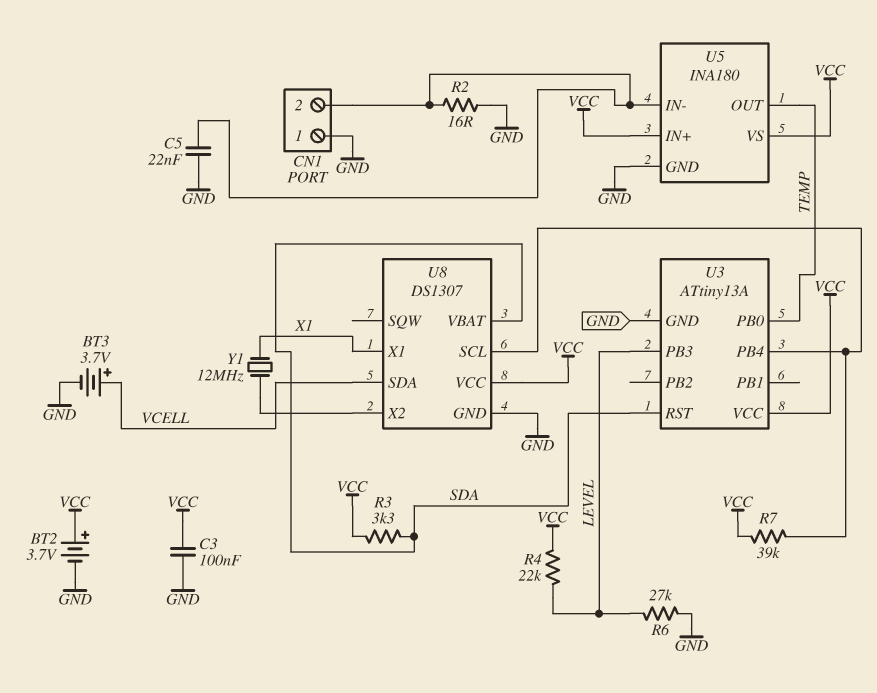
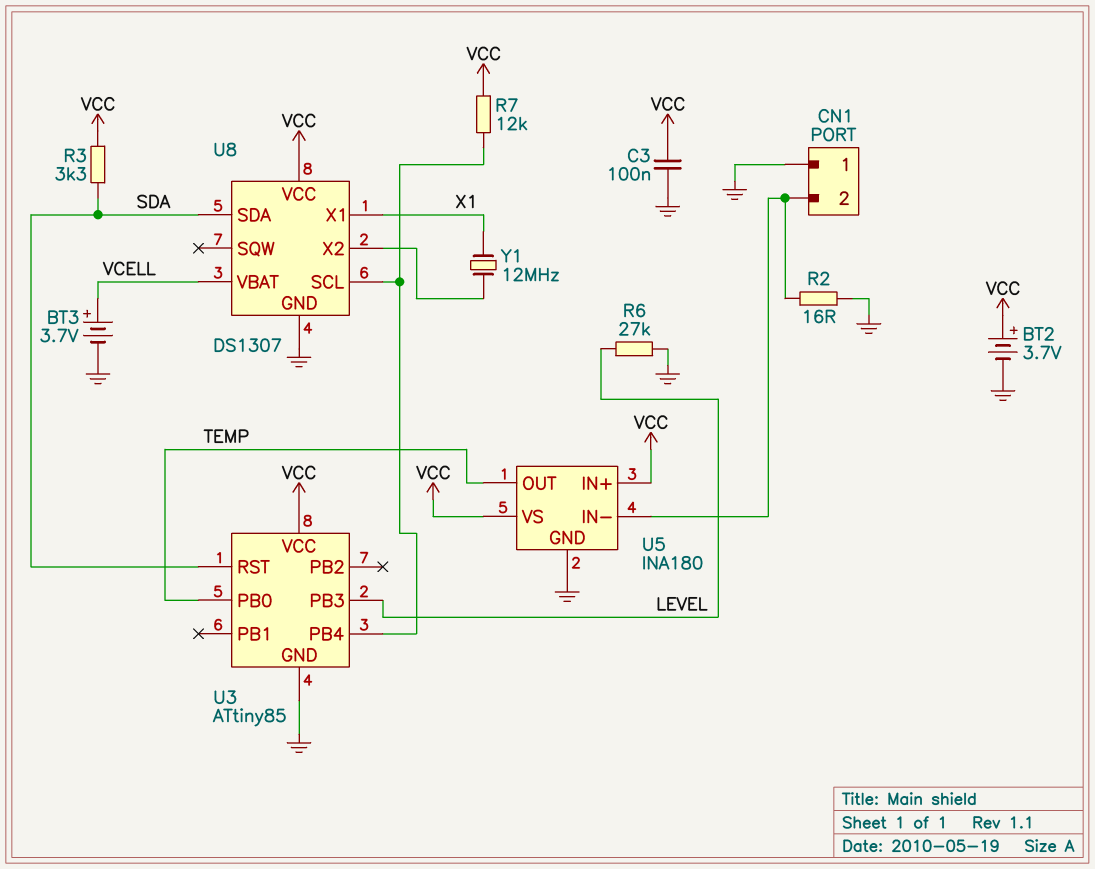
C5: 22nF (CN1/2, GND) -> none
R4: 22k (LEVEL, VCC) -> none
R7: 39k (U3/PB4, VCC) -> 12k (U3/PB4, VCC)
U3: ATtiny13A -> ATtiny85
U8 pin SDA: VCELL -> SDA
U8 pin VBAT: SDA -> VCELL

